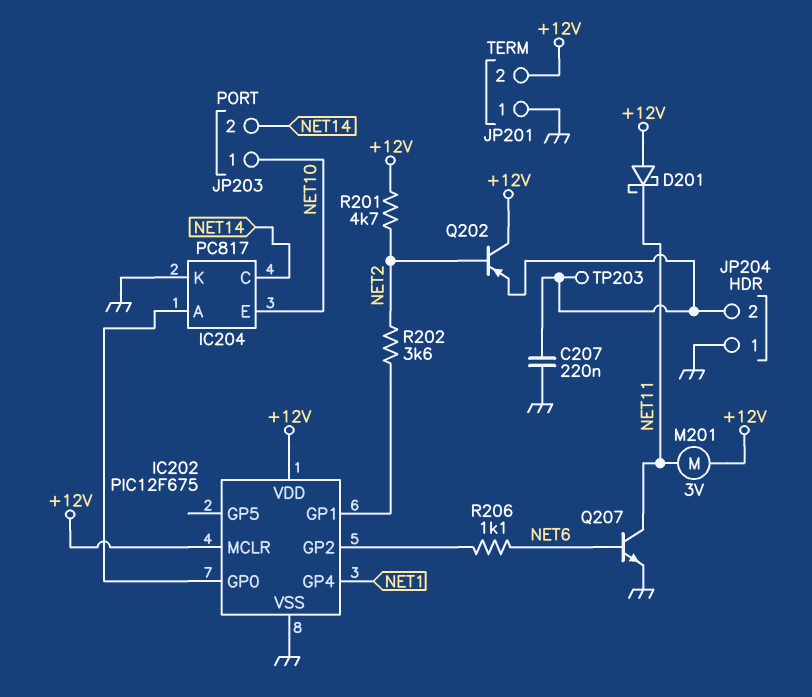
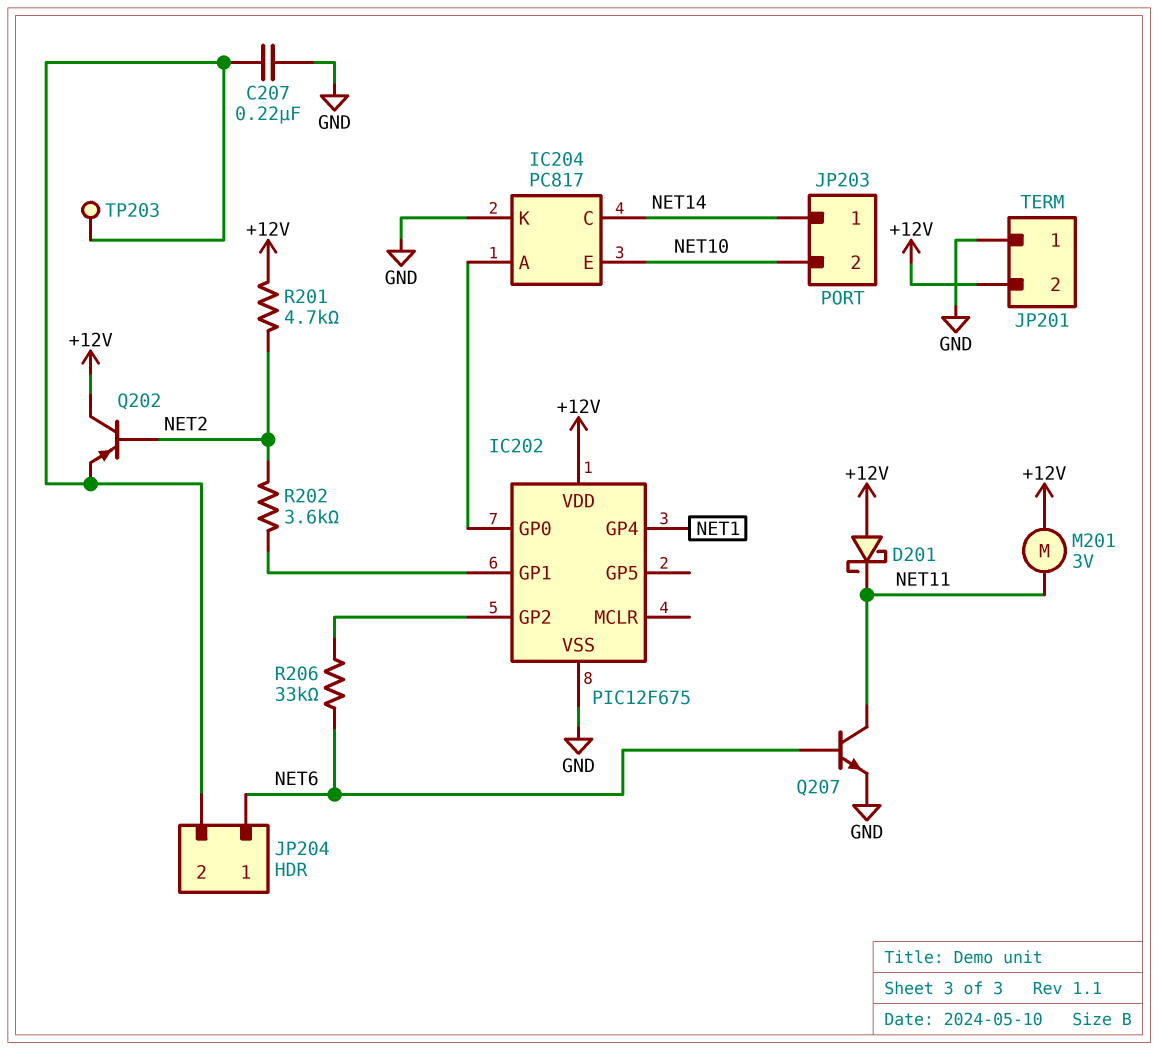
IC202 pin MCLR: +12V -> none
JP203 pin 1: NET10 -> NET14
JP203 pin 2: NET14 -> NET10
JP204 pin 1: GND -> NET6
R206: 1.1k (IC202/GP2, NET6) -> 33k (IC202/GP2, NET6)

